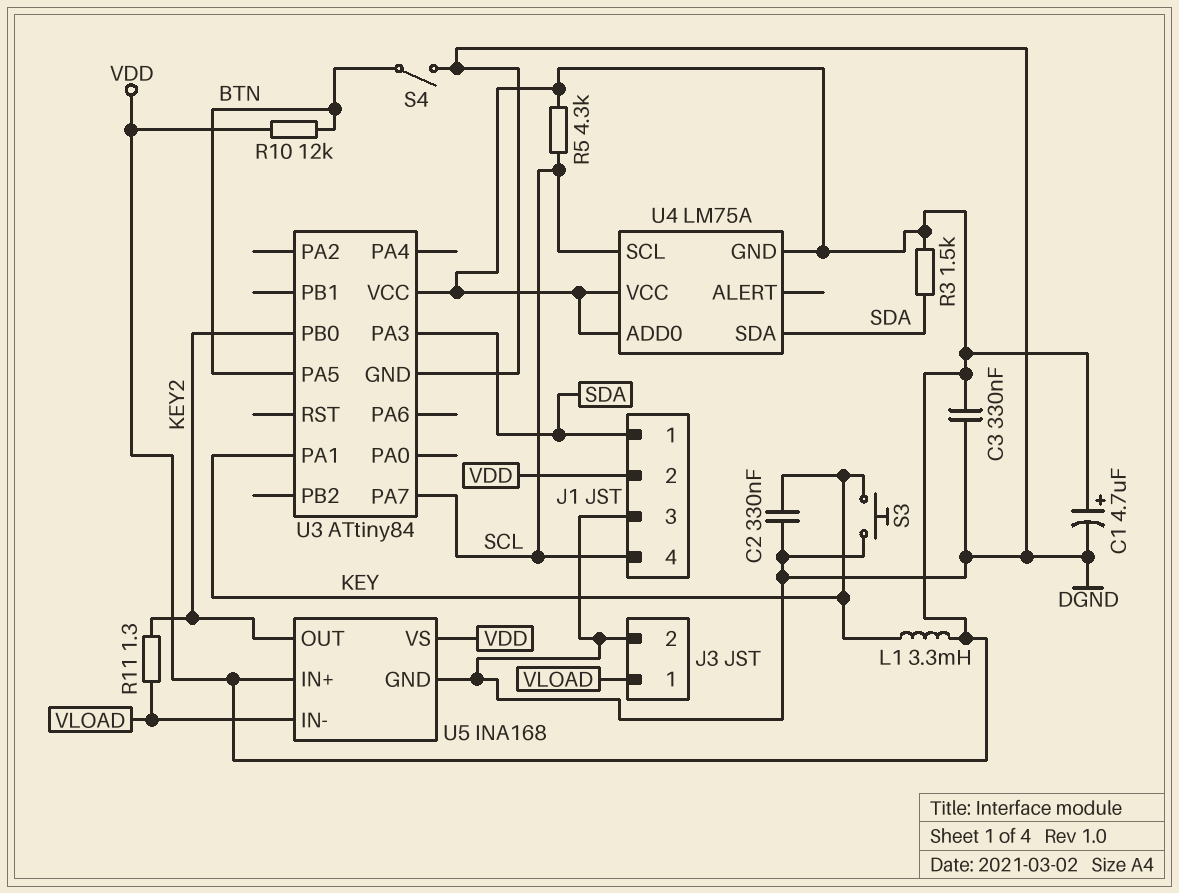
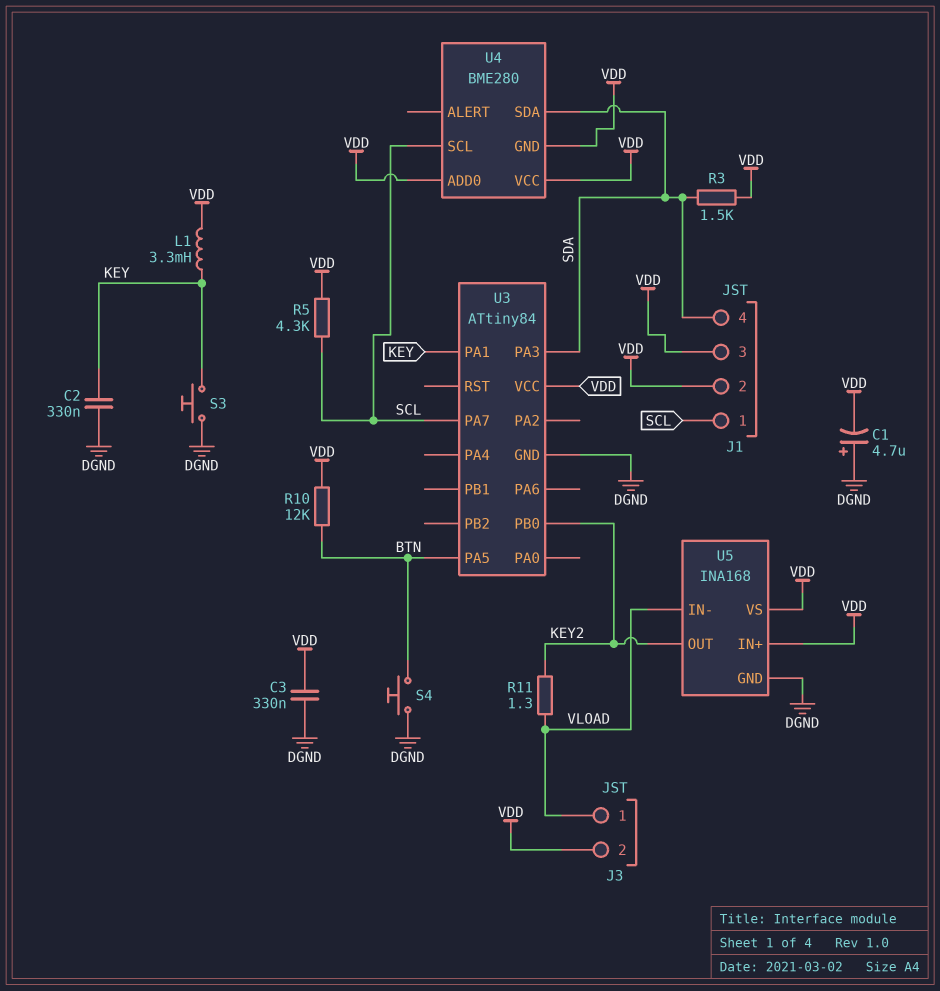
C1: 4.7uF (plus VDD, minus DGND) -> 4.7uF (plus DGND, minus VDD)
J1 pin 1: SDA -> SCL
J1 pin 3: DGND -> VDD
J1 pin 4: SCL -> SDA
J3 pin 2: DGND -> VDD
S4: switch (BTN, DGND) -> button (BTN, DGND)
U4: LM75A -> BME280

